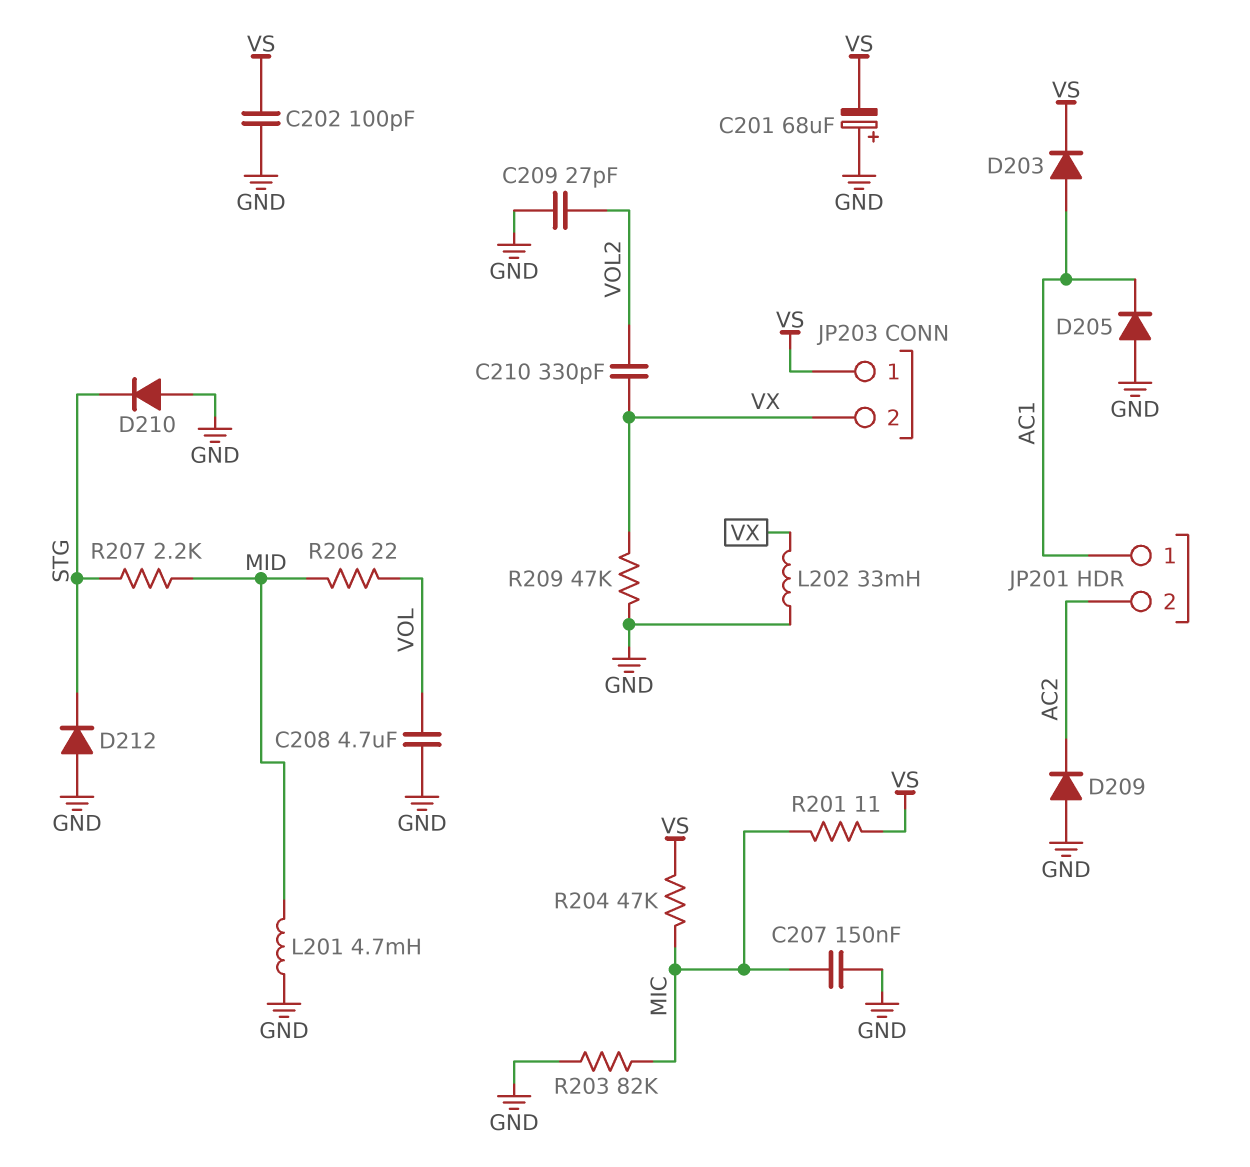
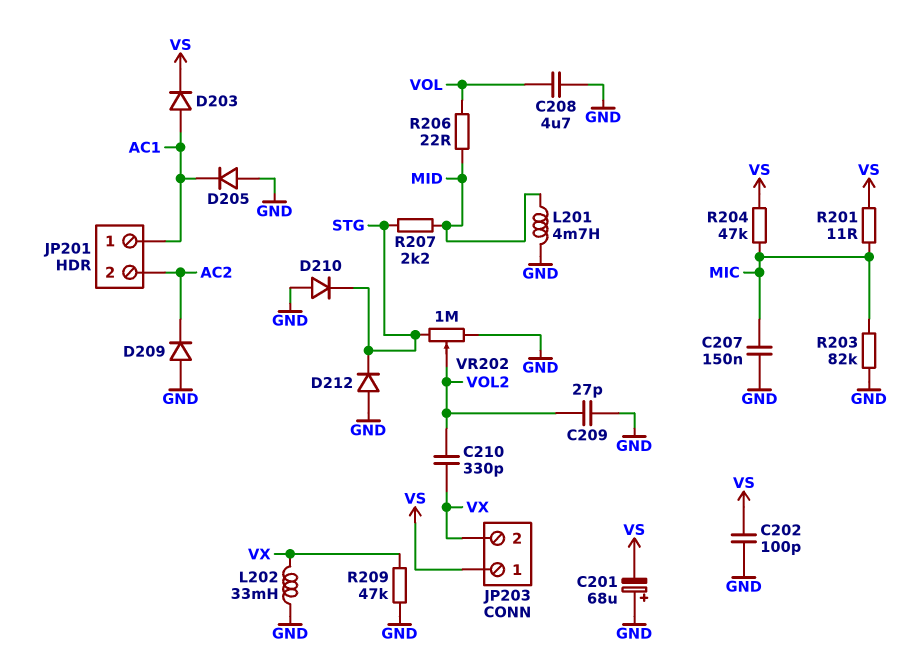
VR202: none -> 1M (GND, STG, wiper VOL2)

